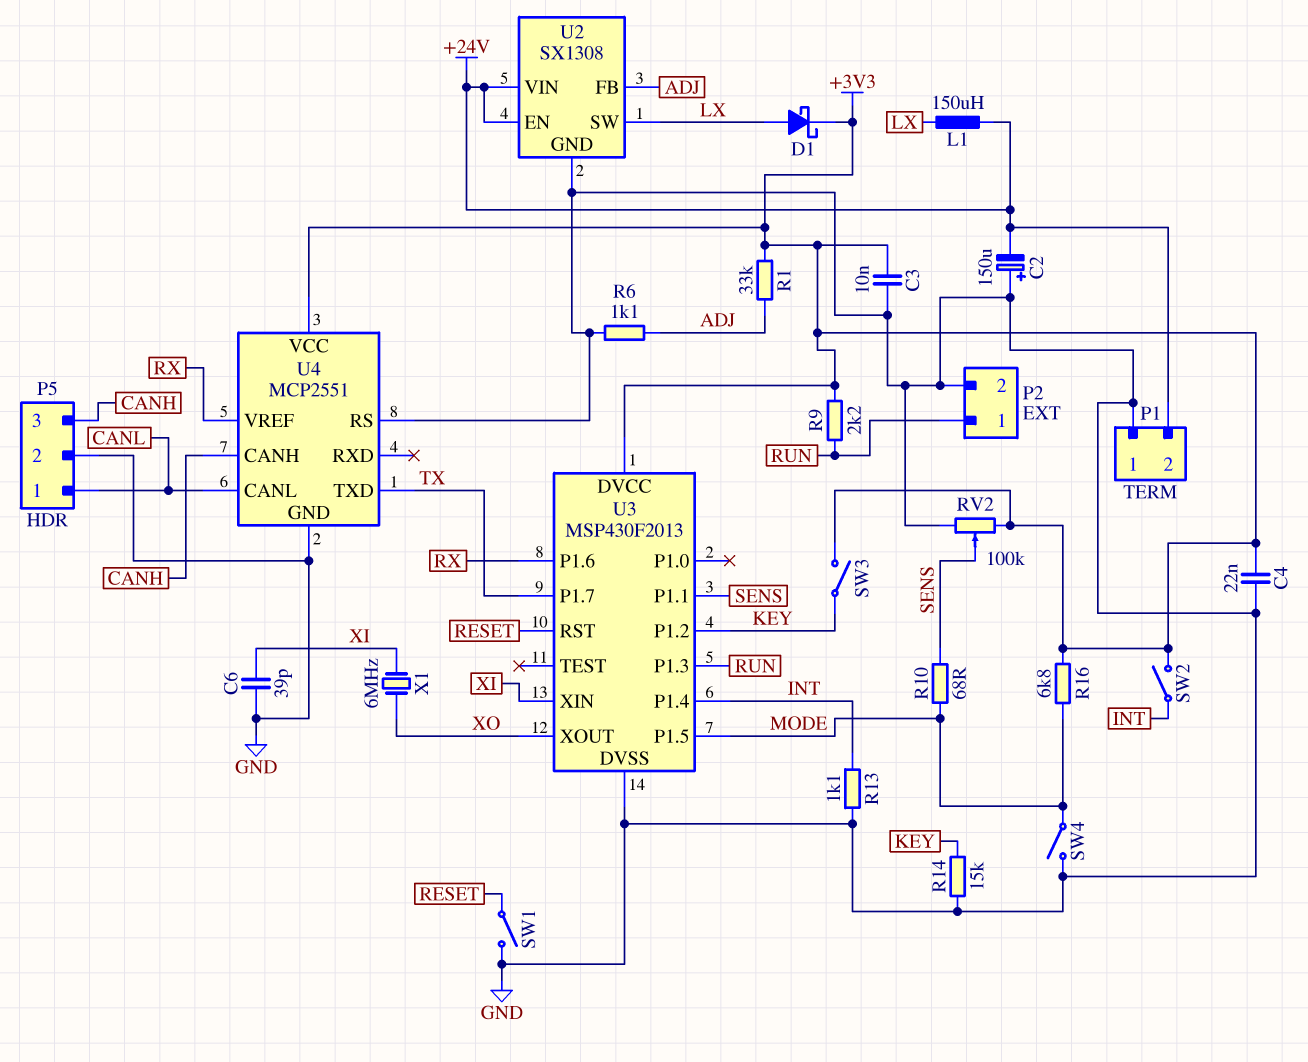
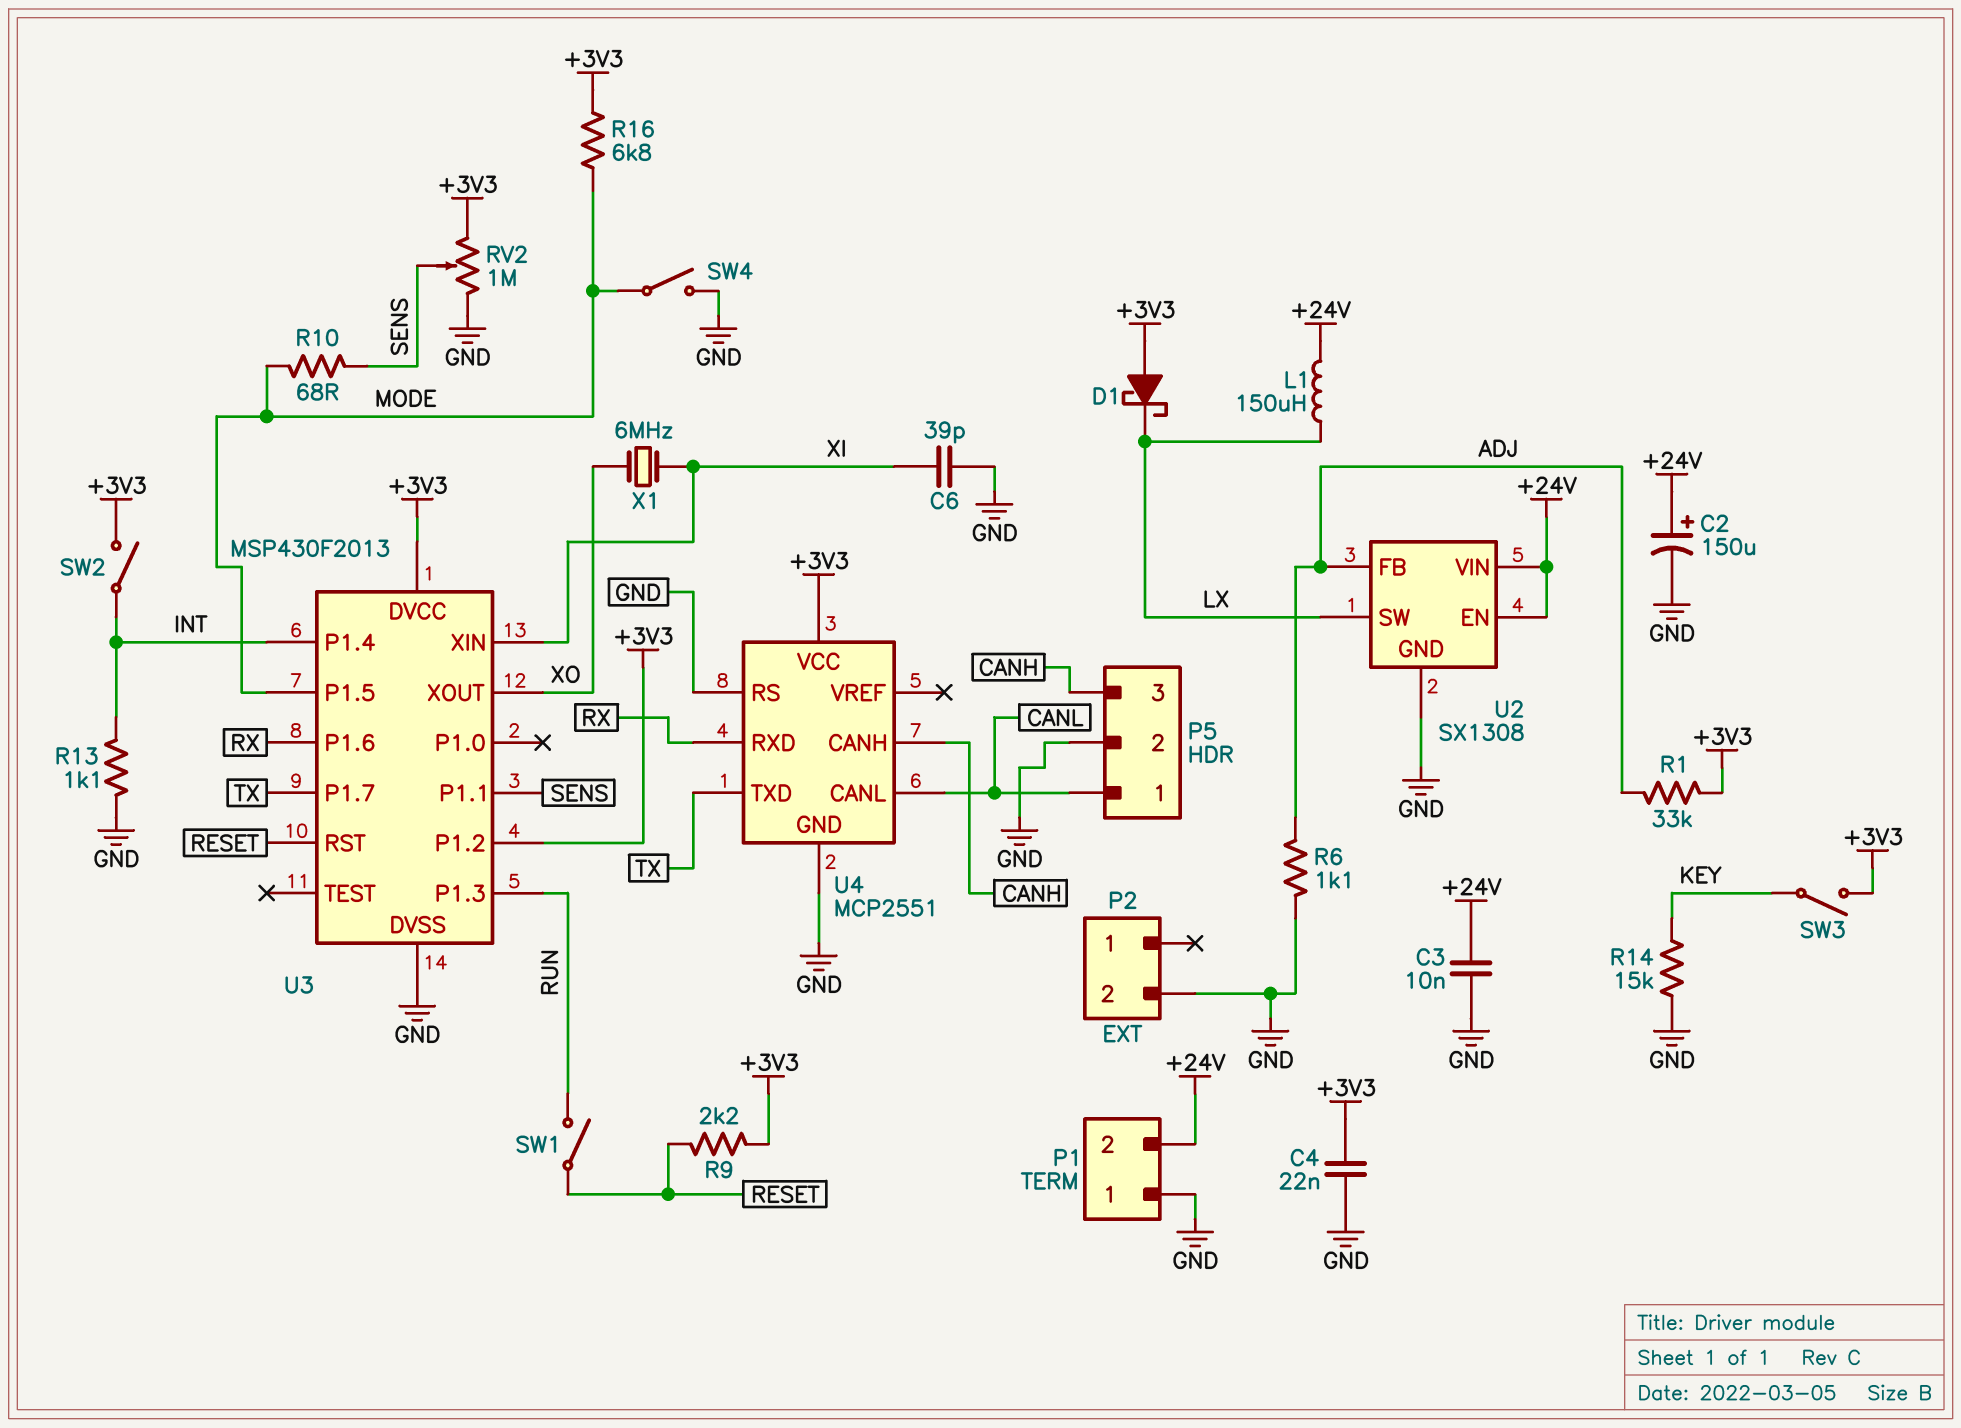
C2: 150uF (plus GND, minus +24V) -> 150uF (plus +24V, minus GND)
C3: 10nF (+3V3, GND) -> 10nF (+24V, GND)
D1: schottky (A LX, K +3V3) -> schottky (A +3V3, K LX)
P2 pin 1: RUN -> none
R9: 2.2k (+3V3, RUN) -> 2.2k (+3V3, RESET)
RV2: 100k (+3V3, GND, wiper SENS) -> 1M (+3V3, GND, wiper SENS)
SW1: switch (GND, RESET) -> switch (RESET, RUN)
U3 pin P1.2: KEY -> +3V3
U4 pin RXD: none -> RX
U4 pin VREF: RX -> none

